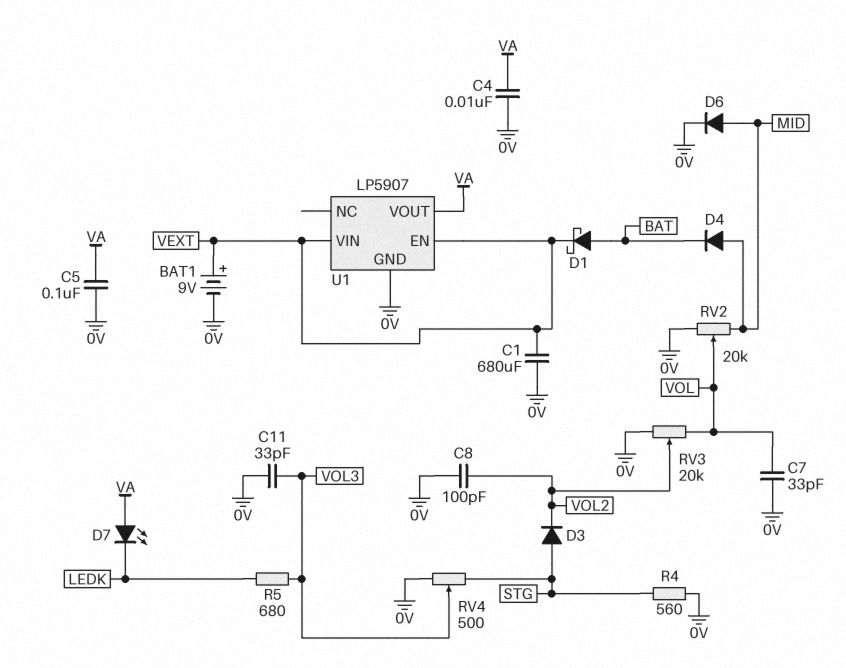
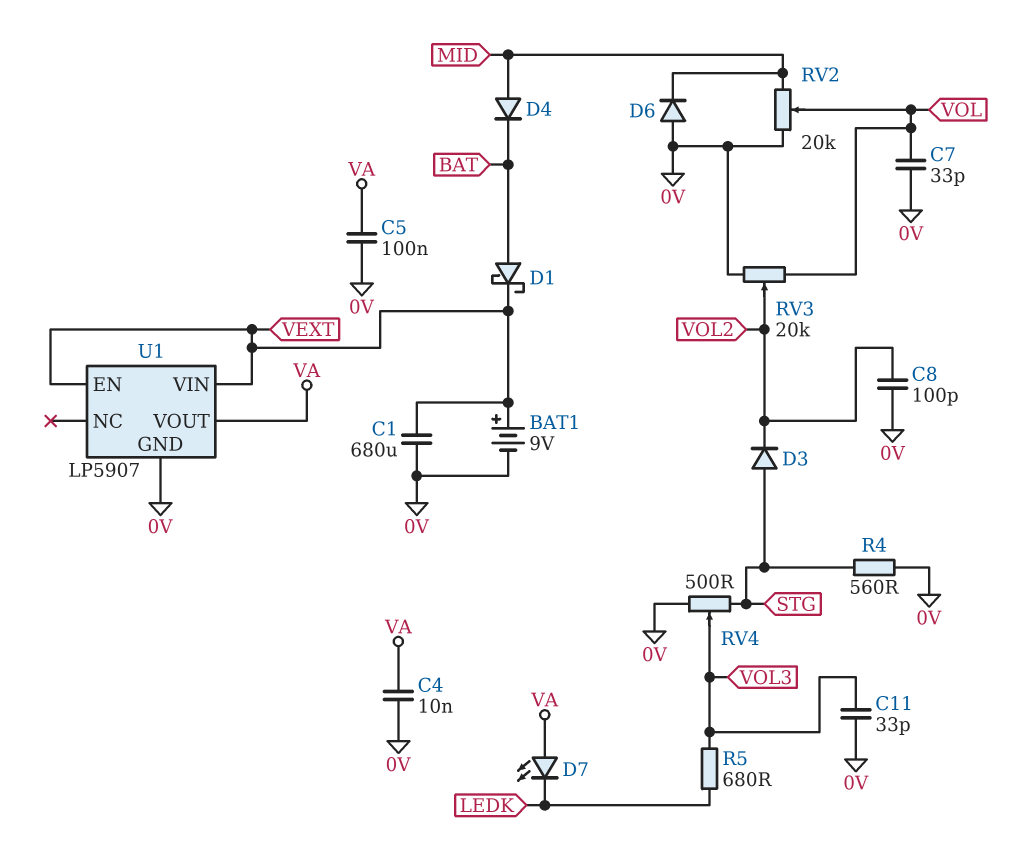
D6: diode (A MID, K 0V) -> diode (A 0V, K MID)

